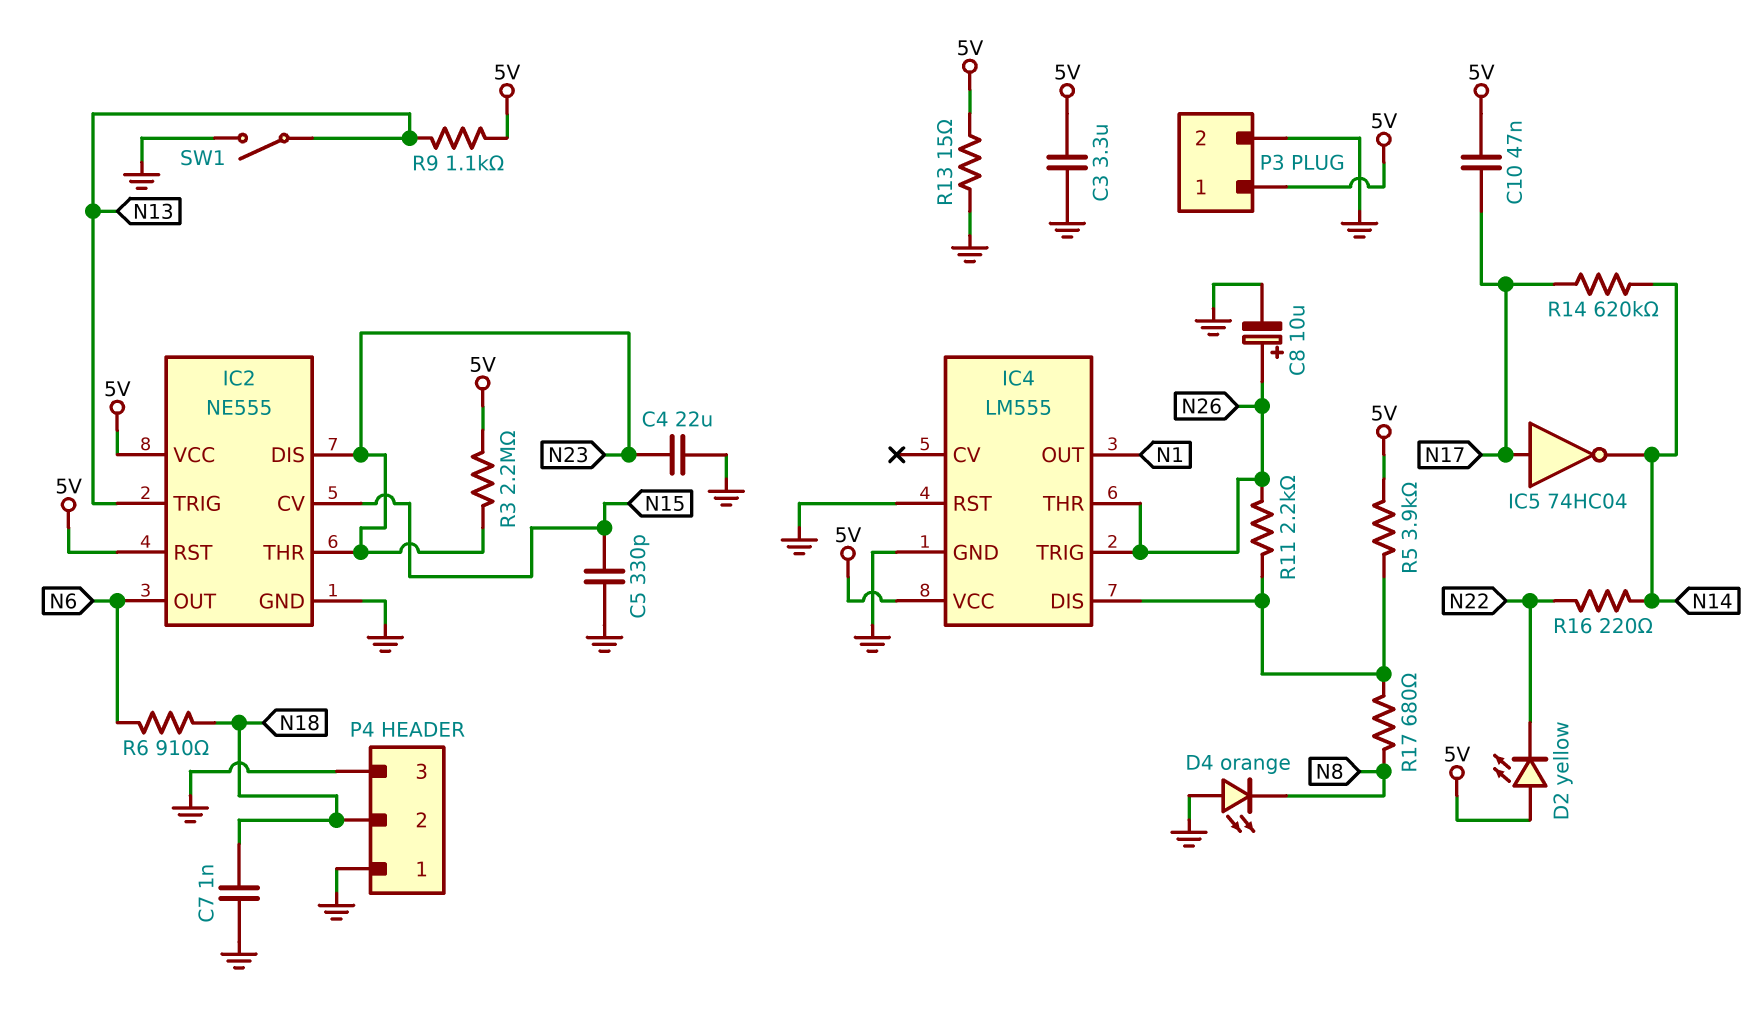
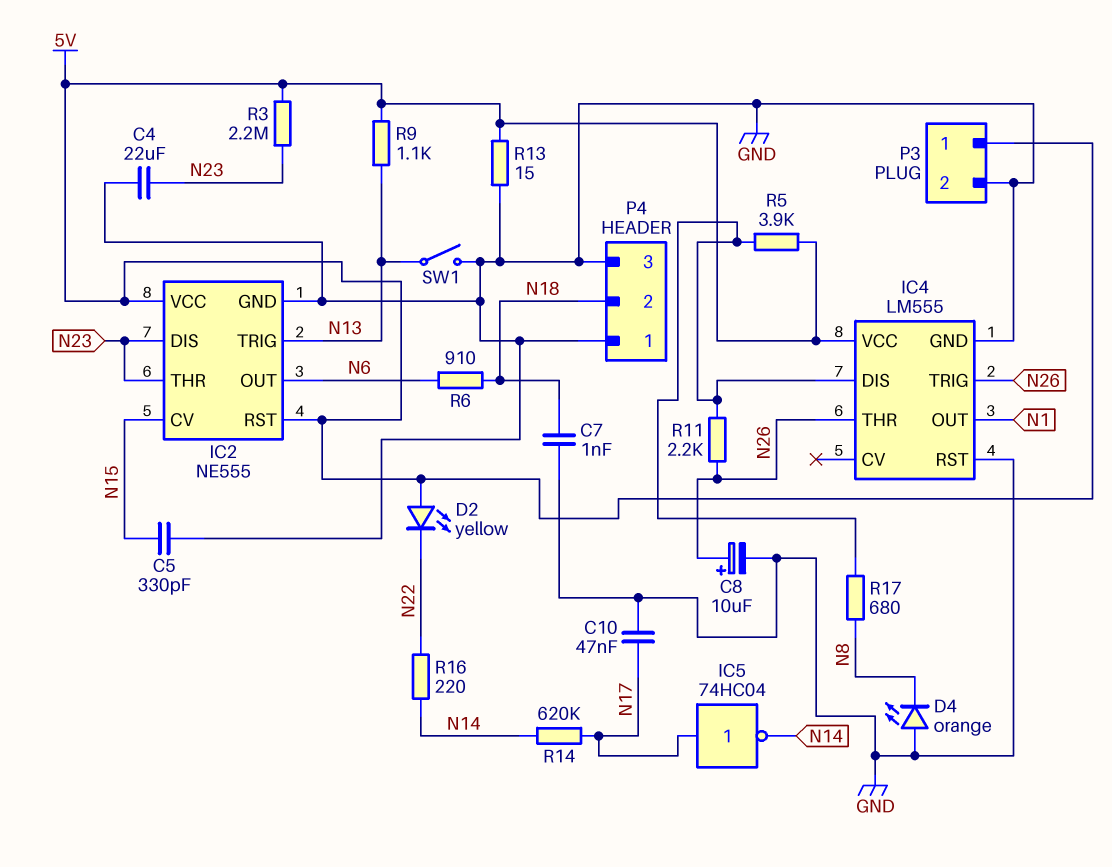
C3: 3.3uF (5V, GND) -> none
C10: 47nF (5V, N17) -> 47nF (GND, N17)

